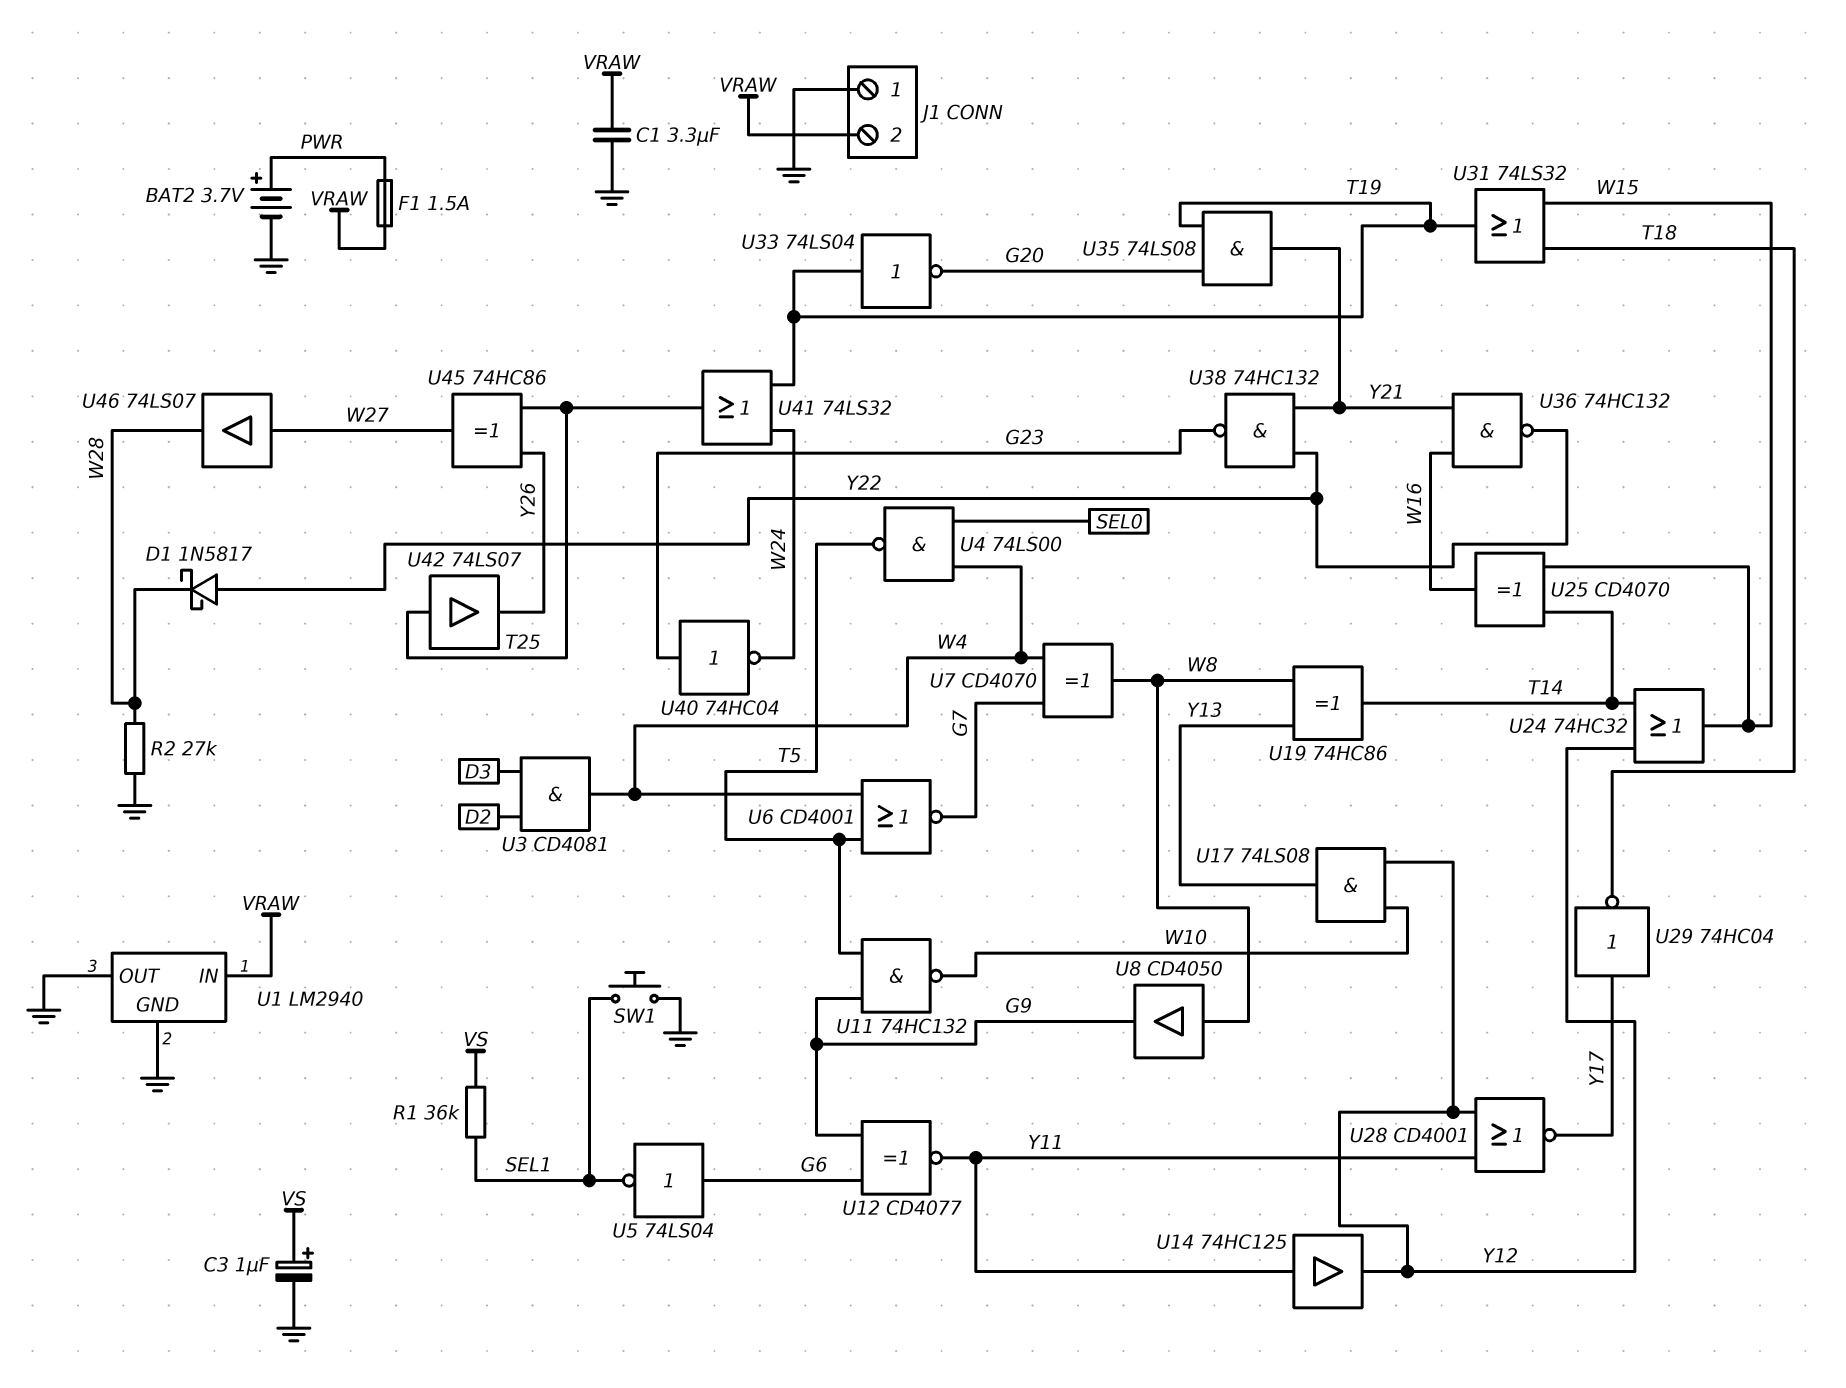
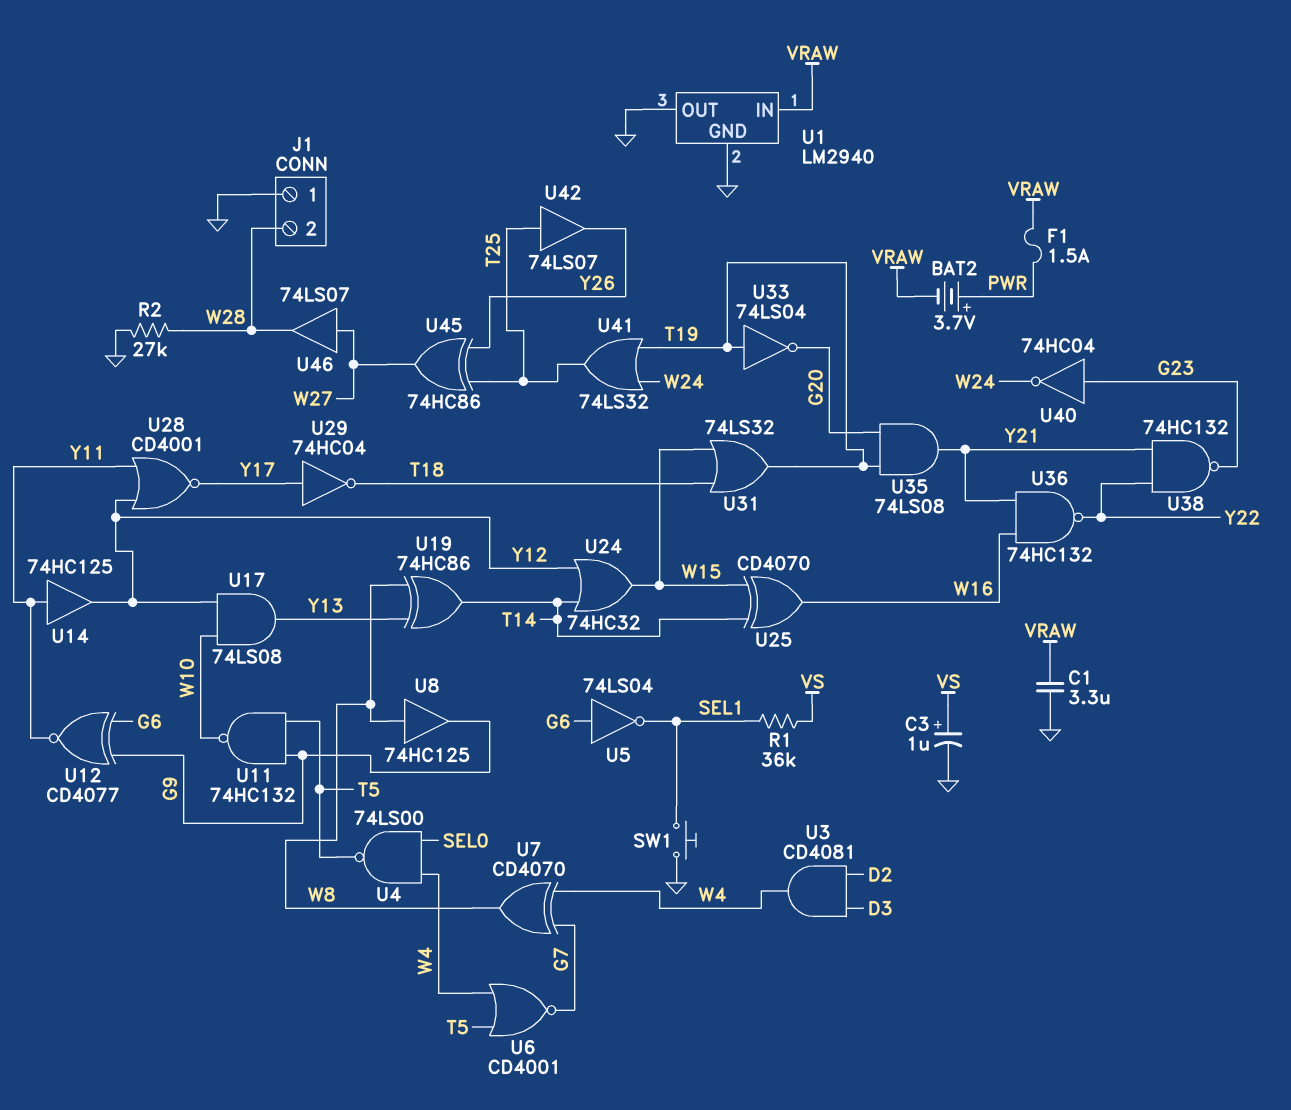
BAT2: 3.7V (plus PWR, minus GND) -> 3.7V (plus PWR, minus VRAW)
D1: schottky 1N5817 (A Y22, K W28) -> none
J1 pin 2: VRAW -> W28
U8: buffer CD4050 (in W8, out G9) -> buffer 74HC125 (in W8, out G9)

